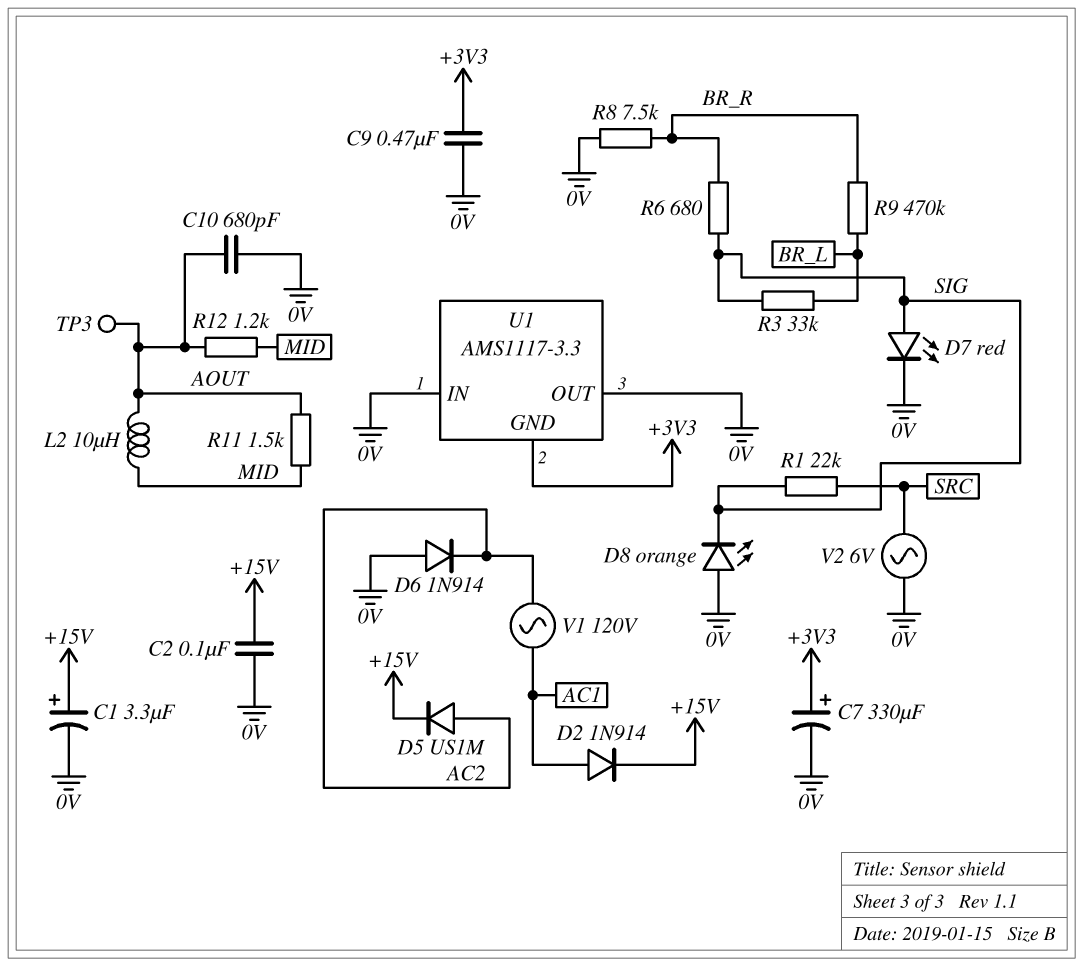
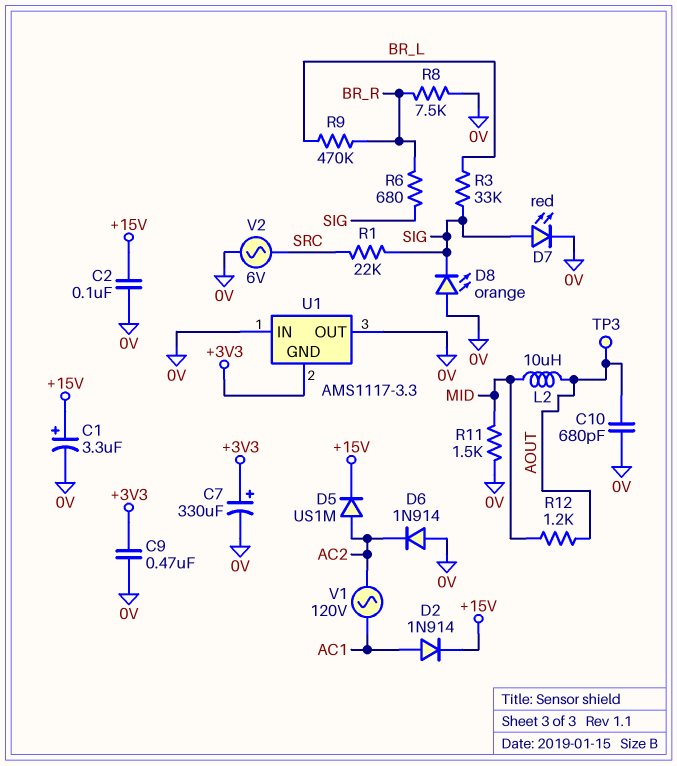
R11: 1.5k (AOUT, MID) -> 1.5k (0V, MID)

